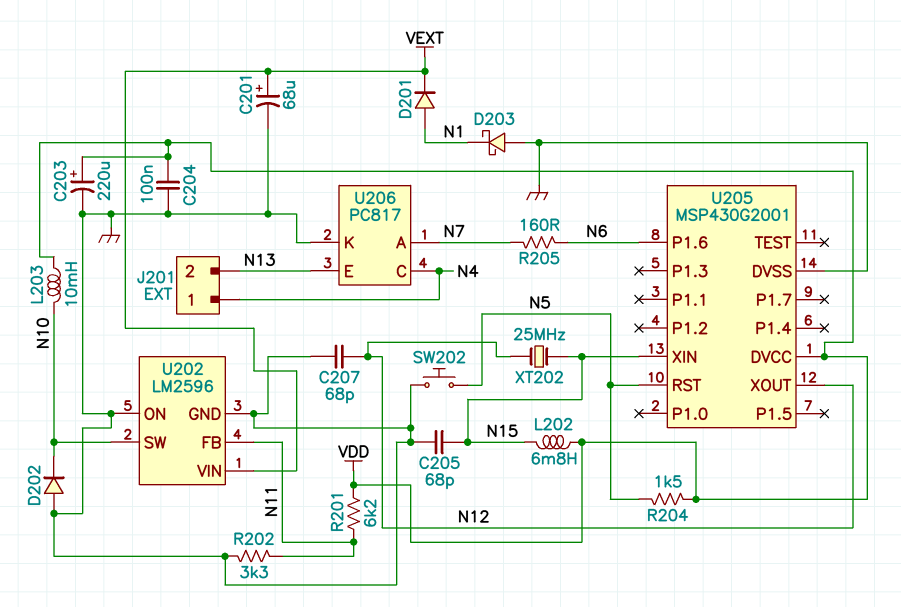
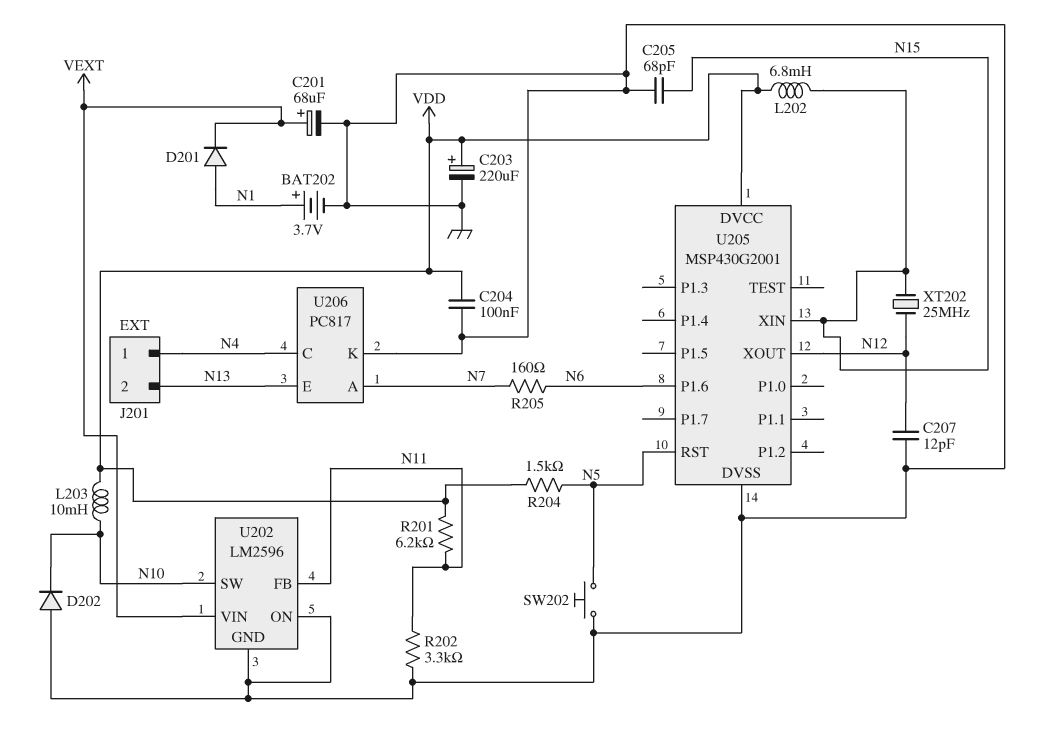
BAT202: none -> 3.7V (plus N1, minus GND)
C207: 68pF (GND, N12) -> 12pF (GND, N12)
D203: schottky (A GND, K N1) -> none

